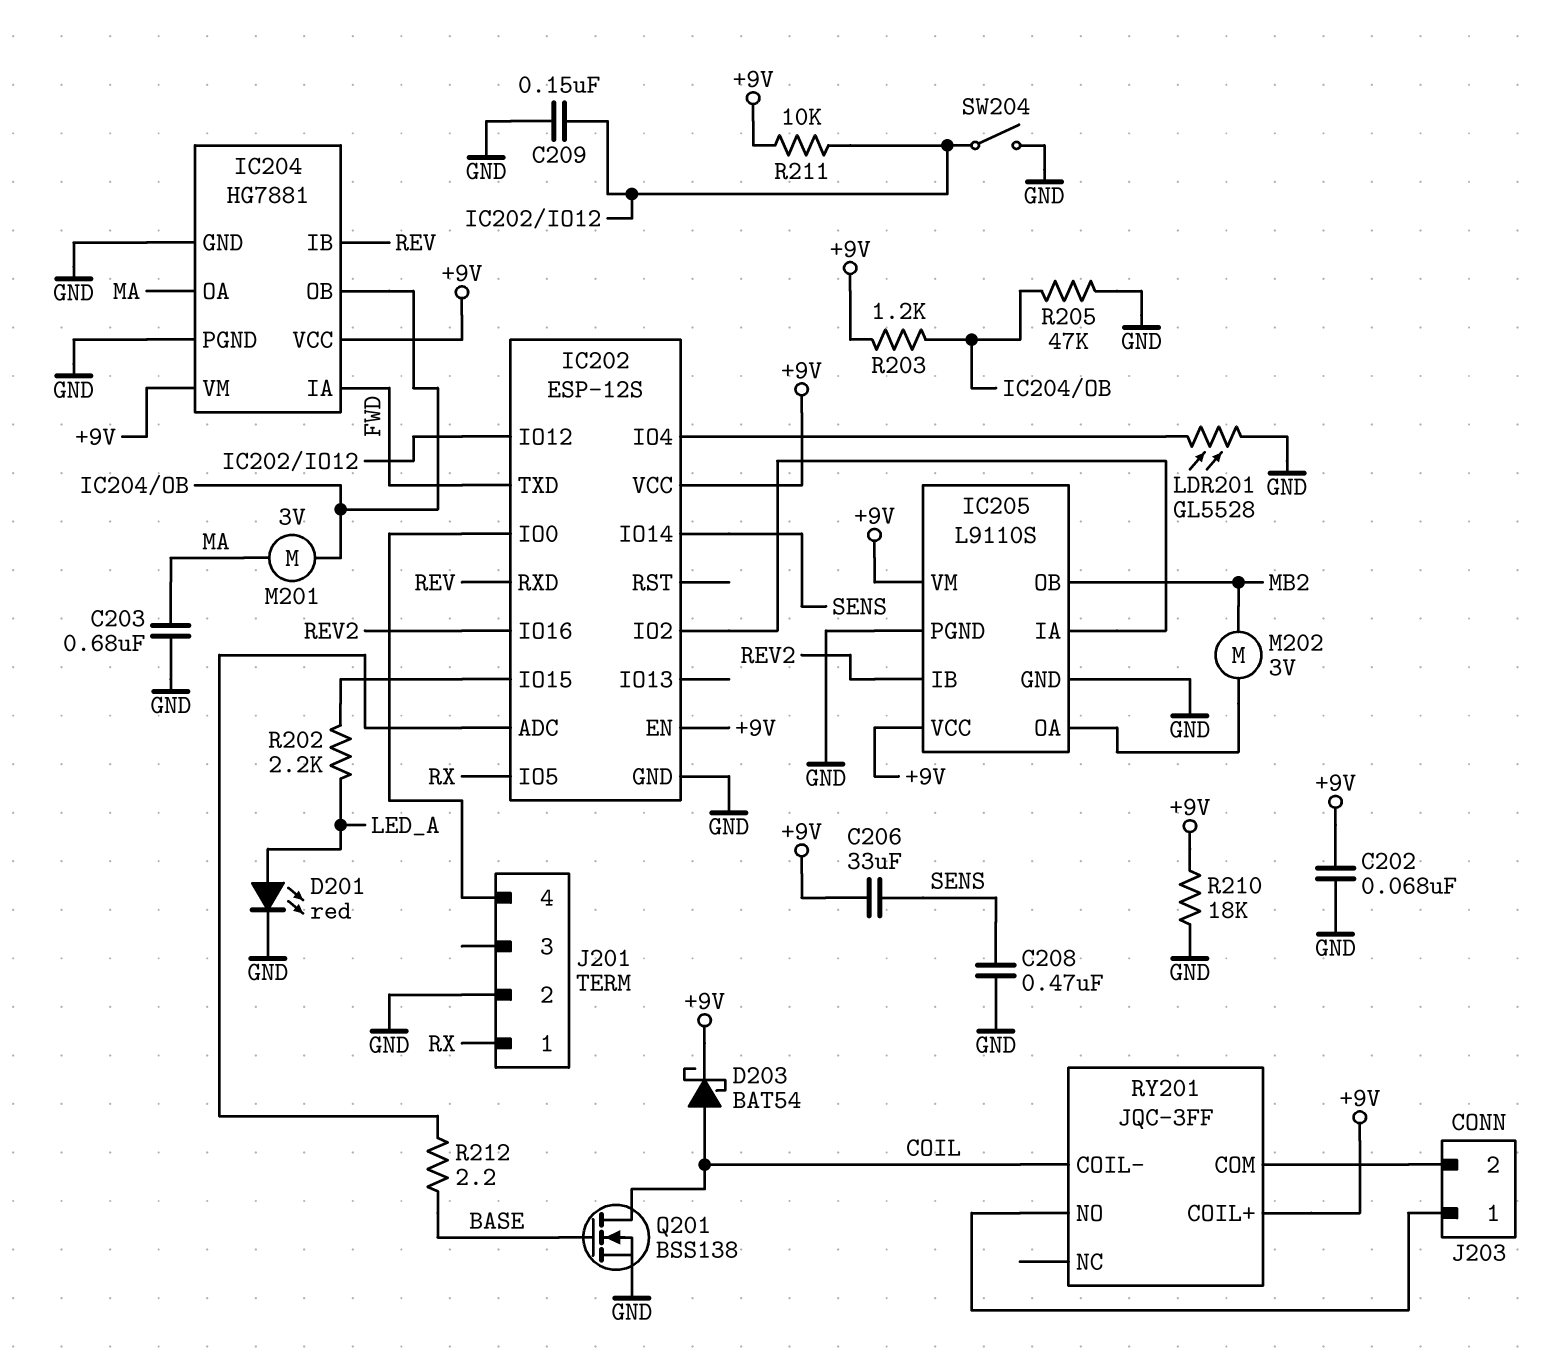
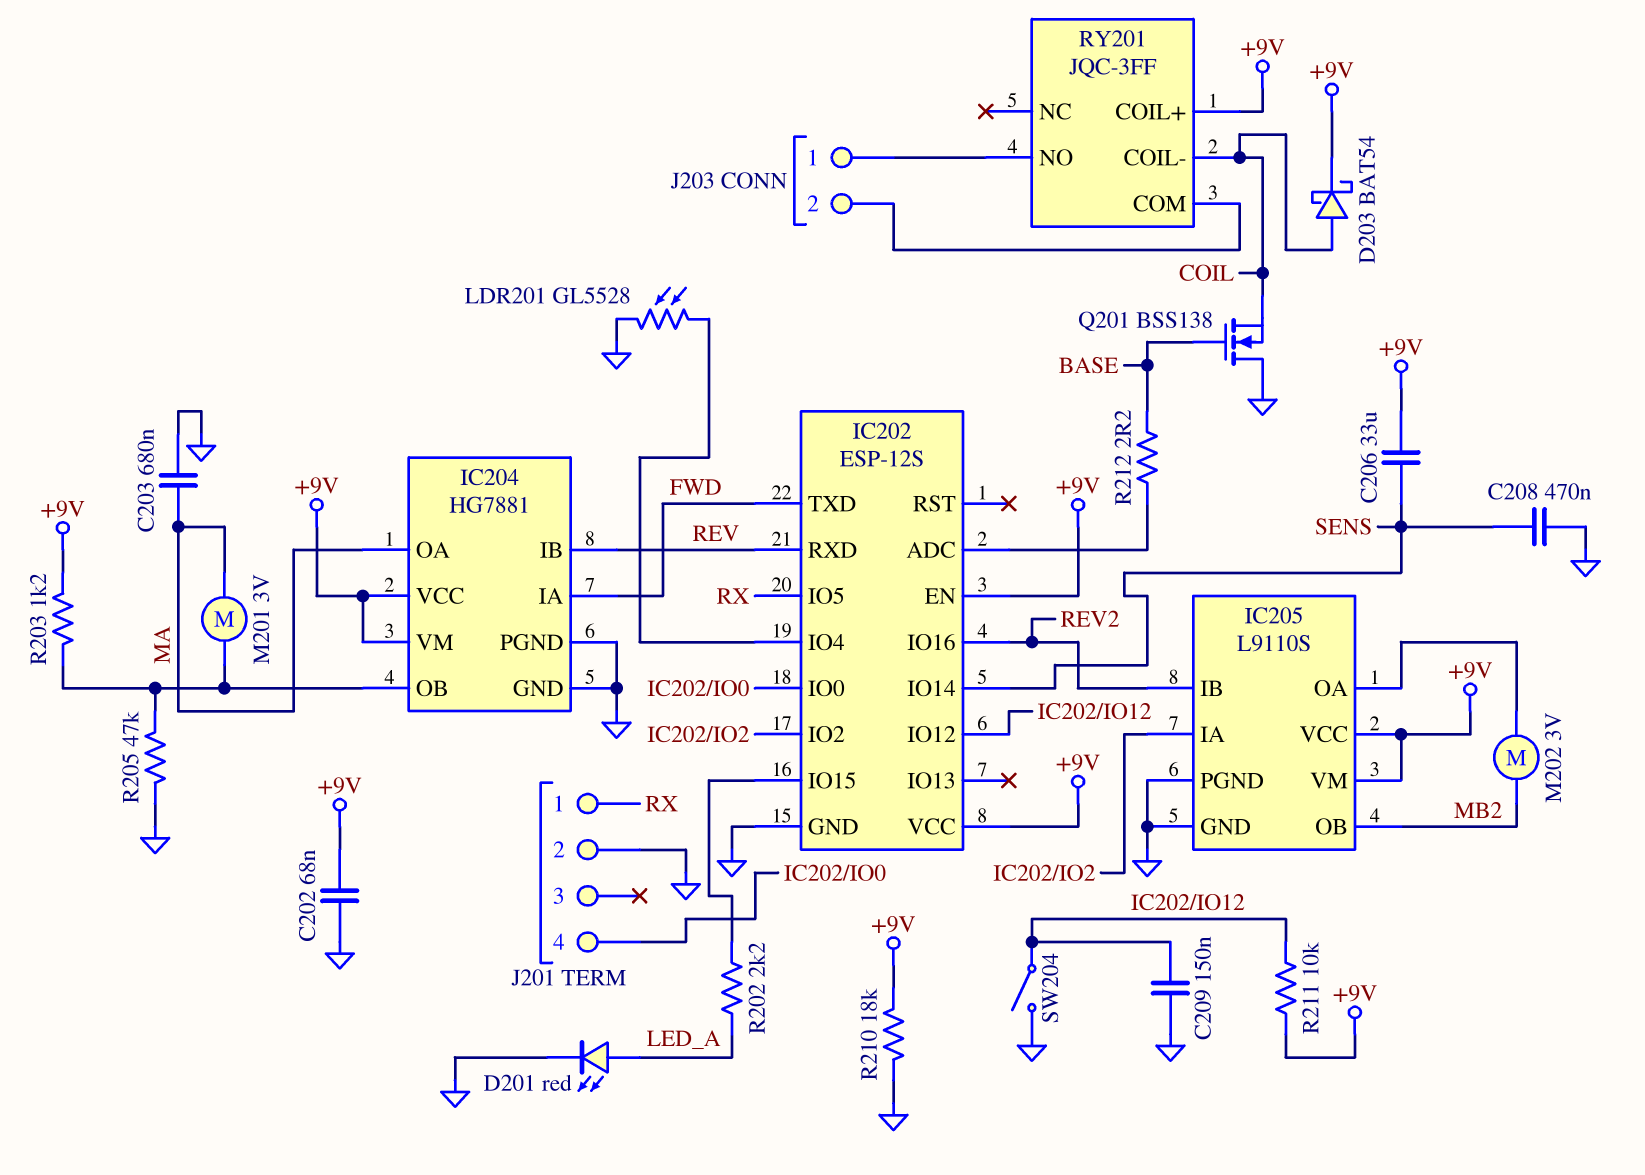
Q201: NMOS BSS138 (G BASE, D COIL, S GND) -> NMOS BSS138 (G BASE, D GND, S COIL)

